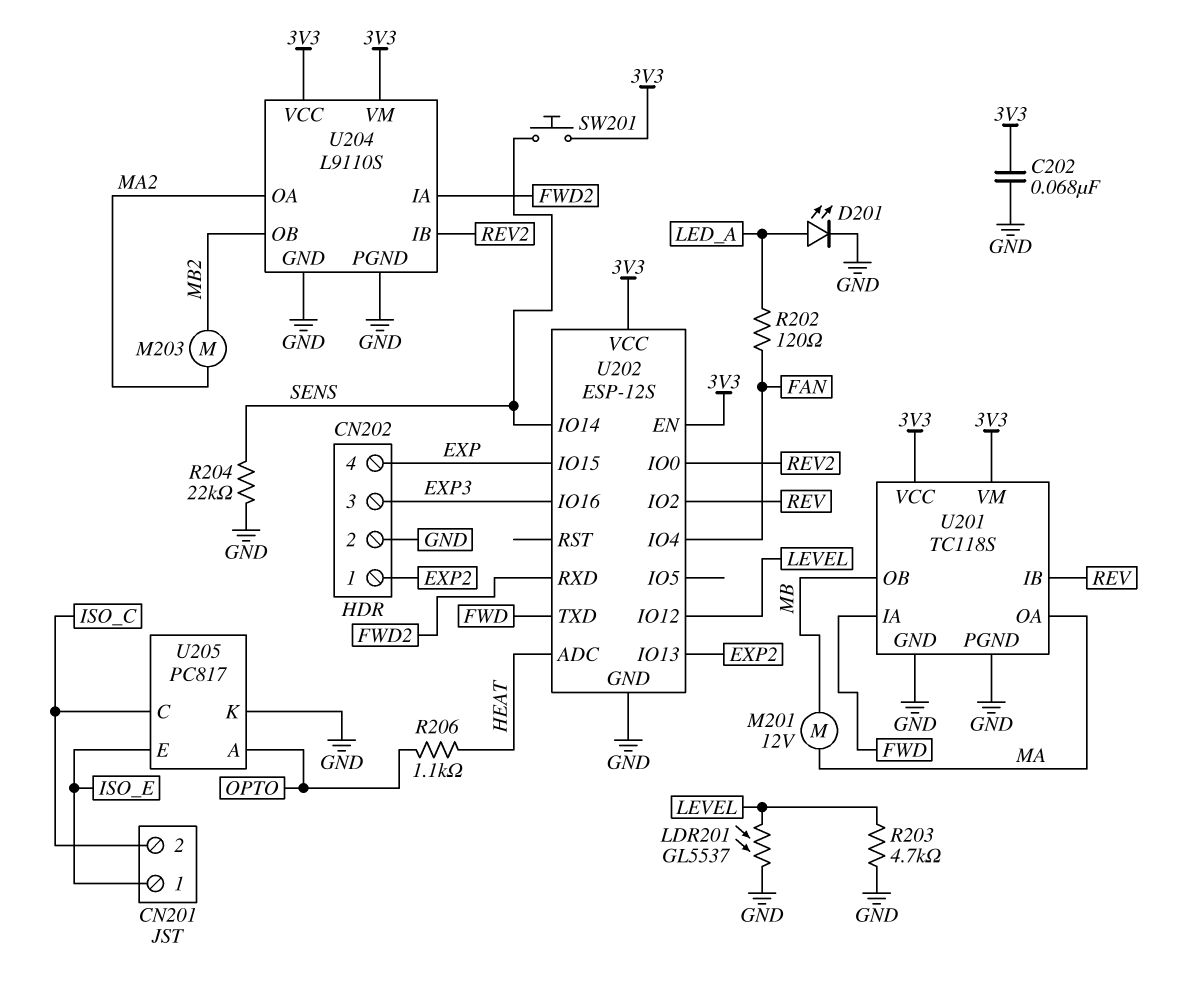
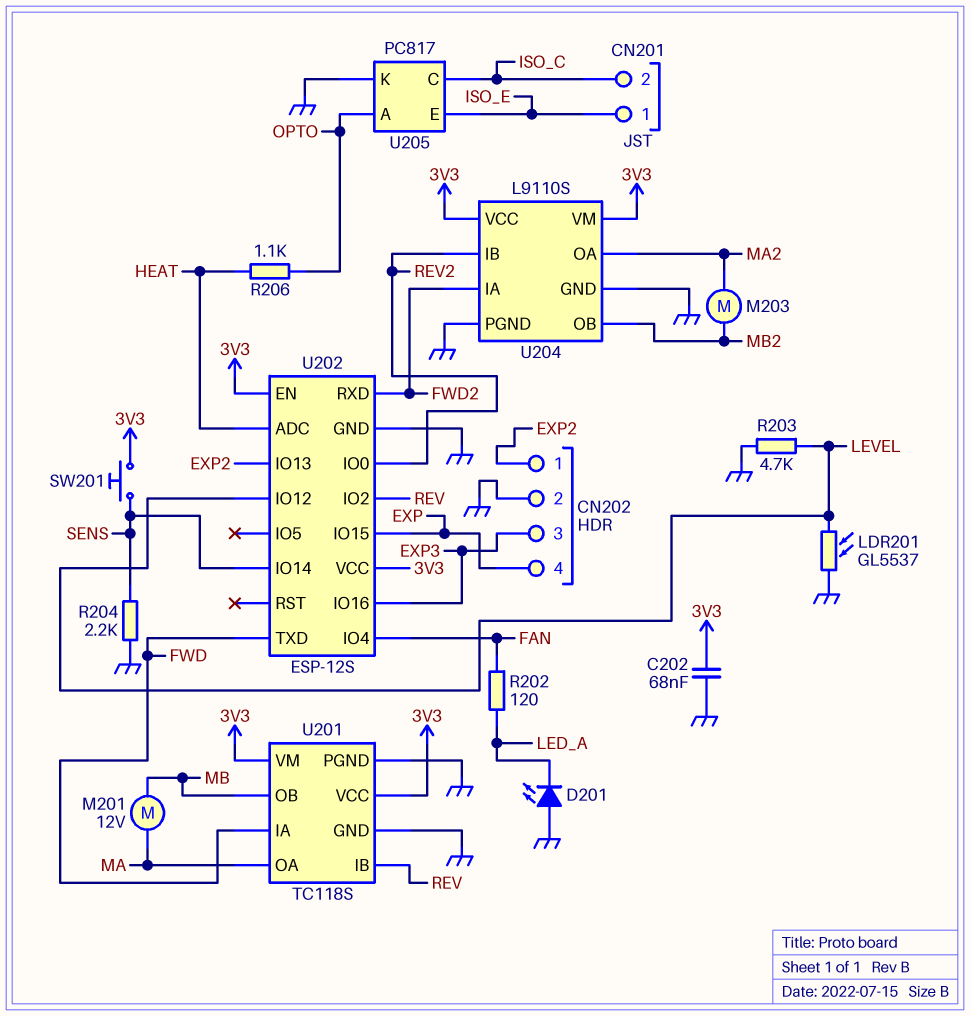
D201: LED (A LED_A, K GND) -> LED (A GND, K LED_A)
R204: 22k (GND, SENS) -> 2.2k (GND, SENS)

